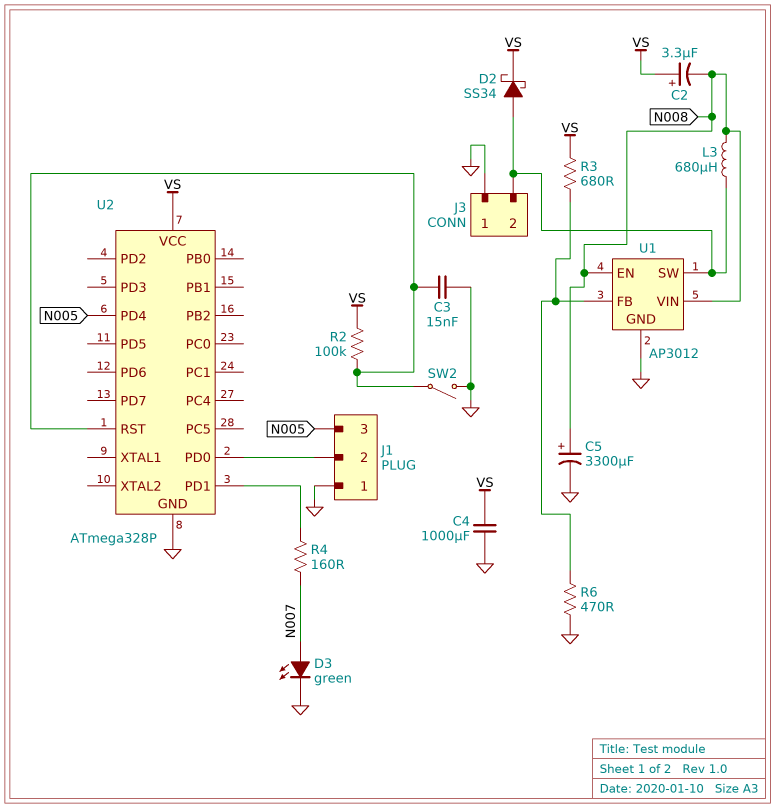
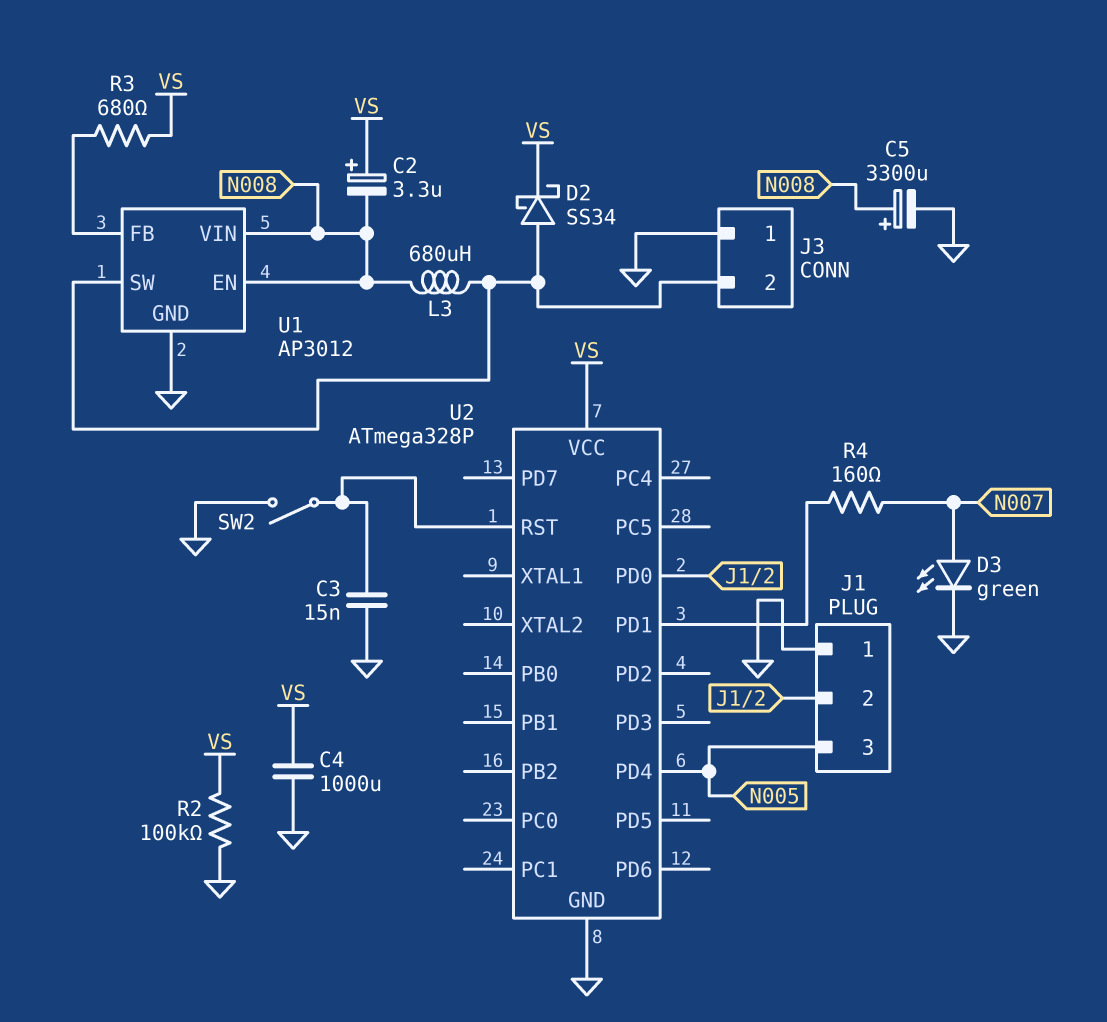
R2: 100k (U2/RST, VS) -> 100k (GND, VS)
R6: 470 (GND, U1/FB) -> none

